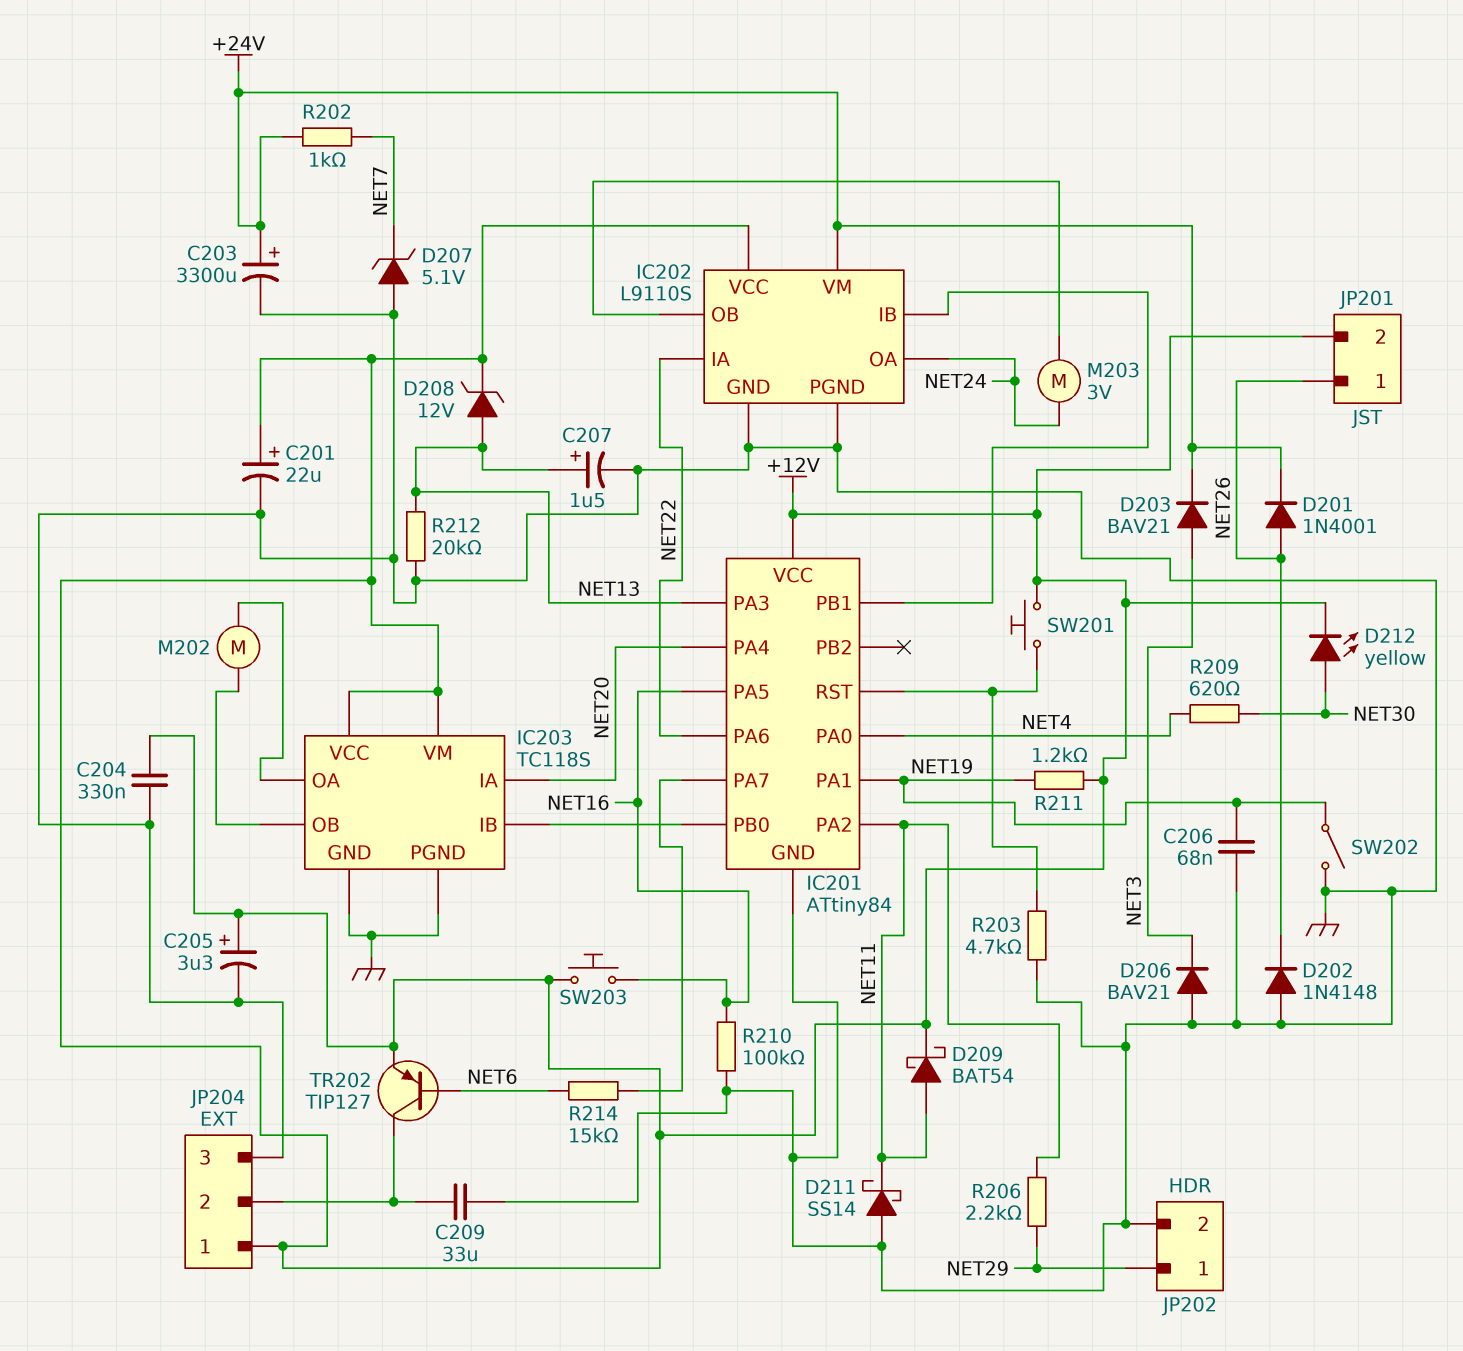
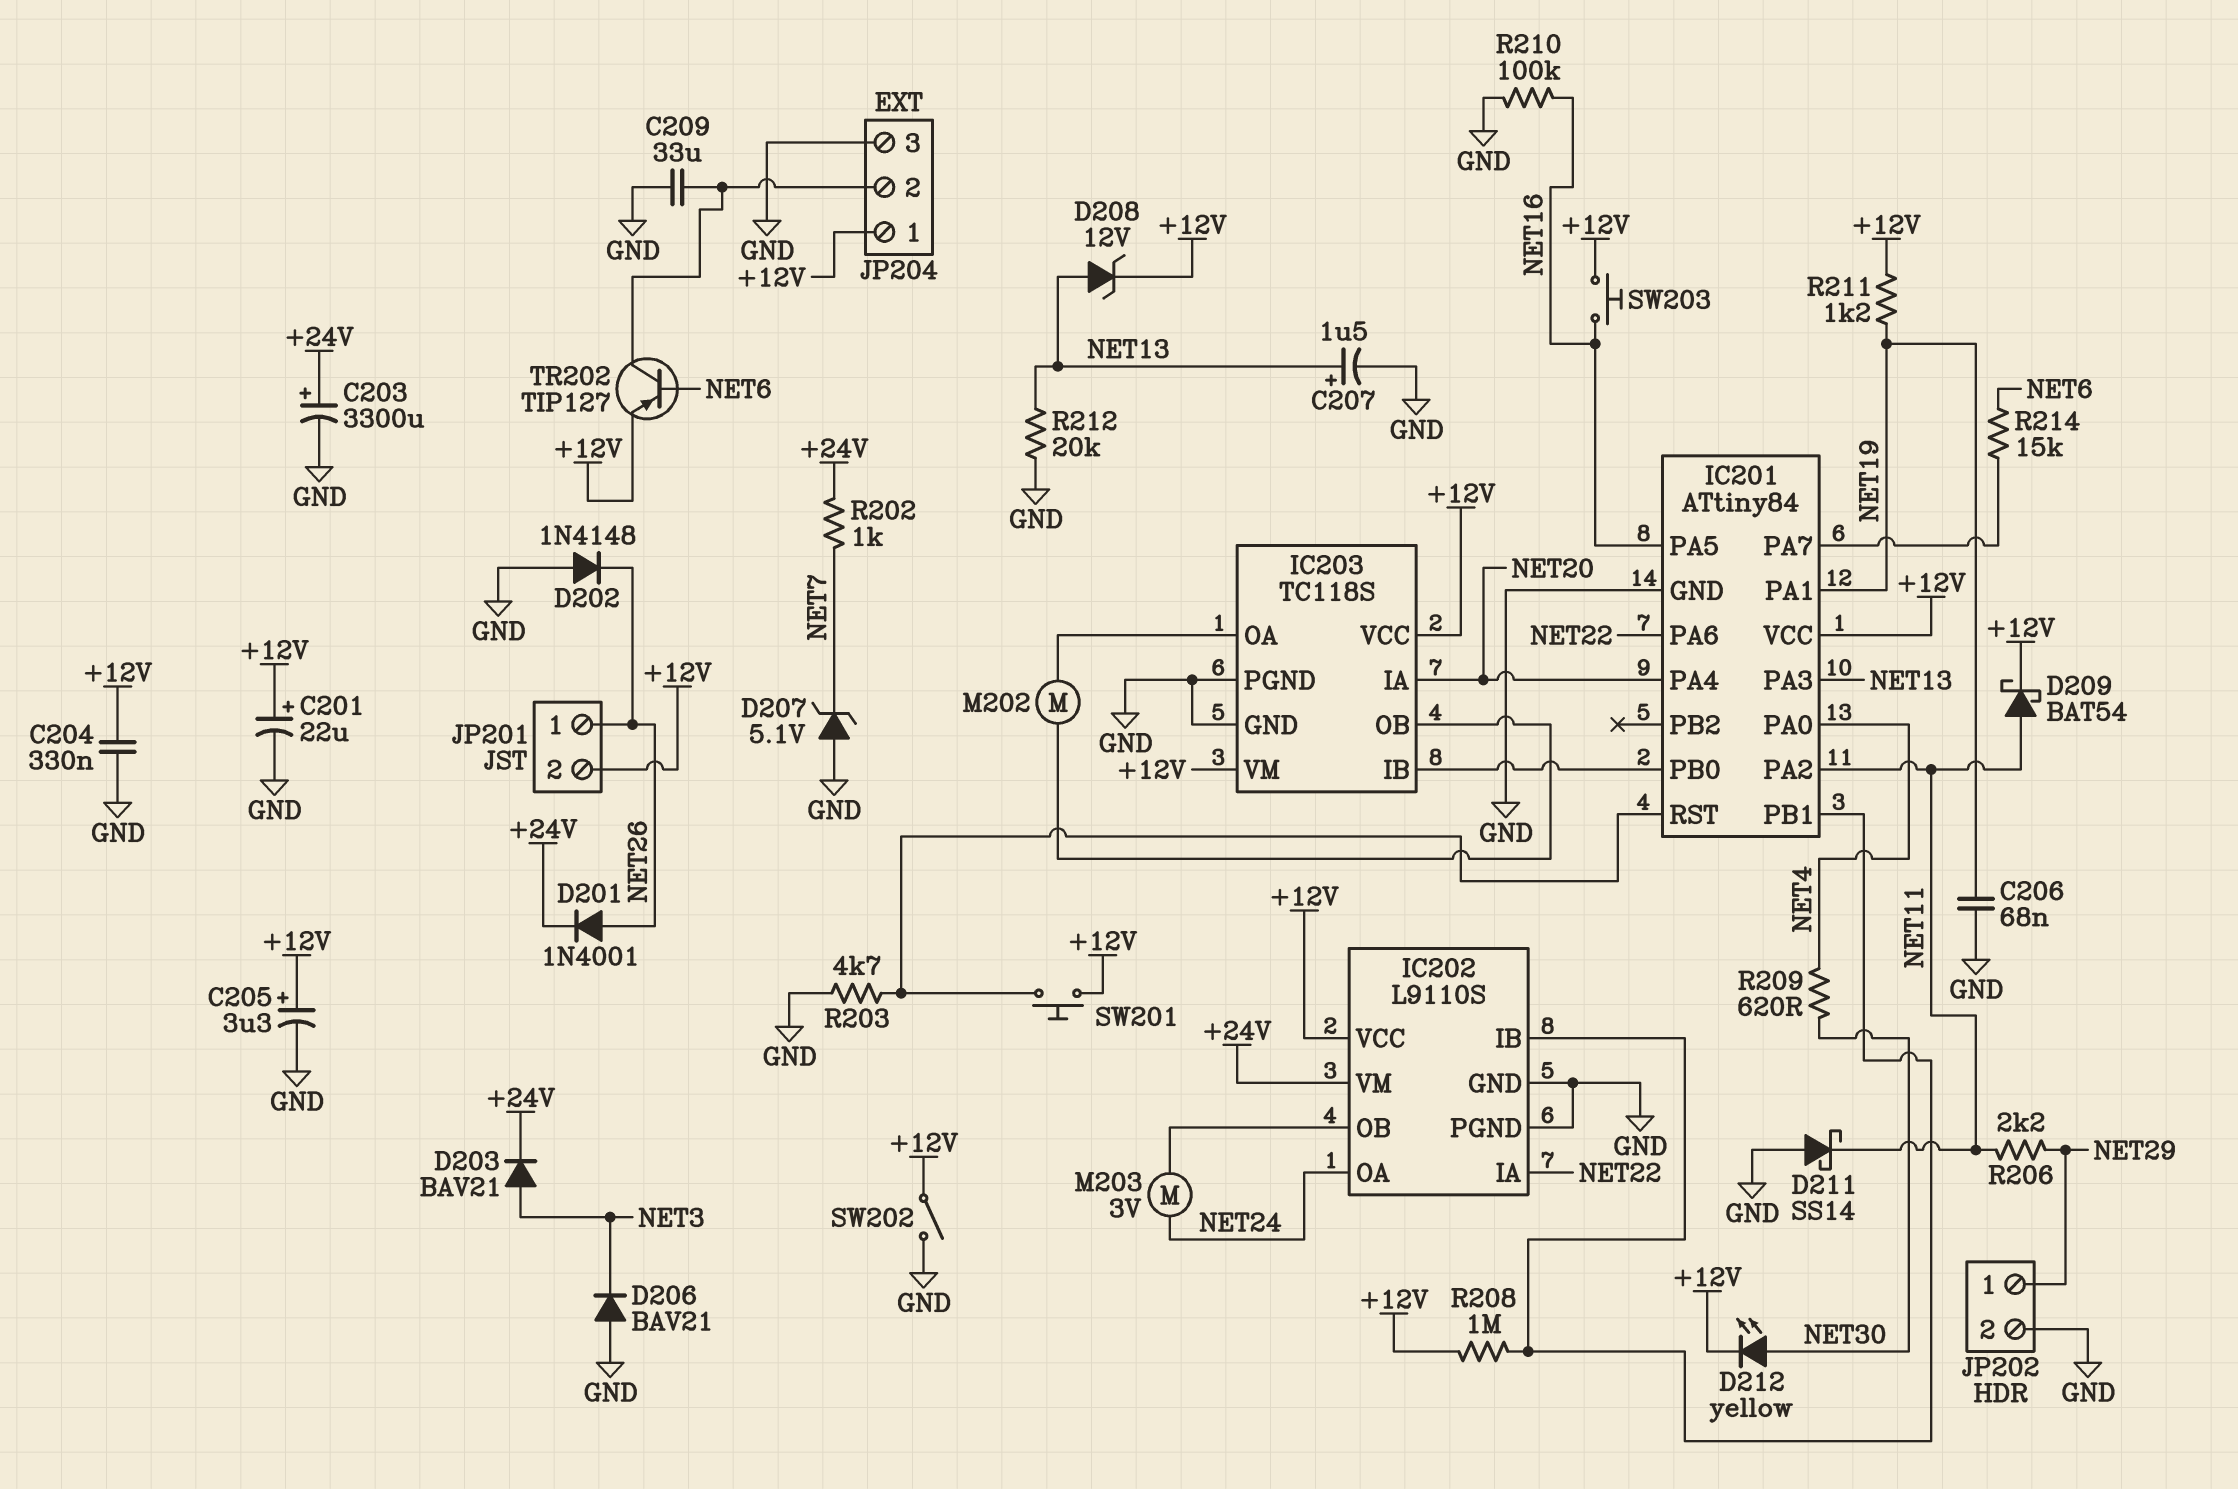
R208: none -> 1M (+12V, IC201/PB1)
SW202: switch (GND, NET19) -> switch (+12V, GND)

